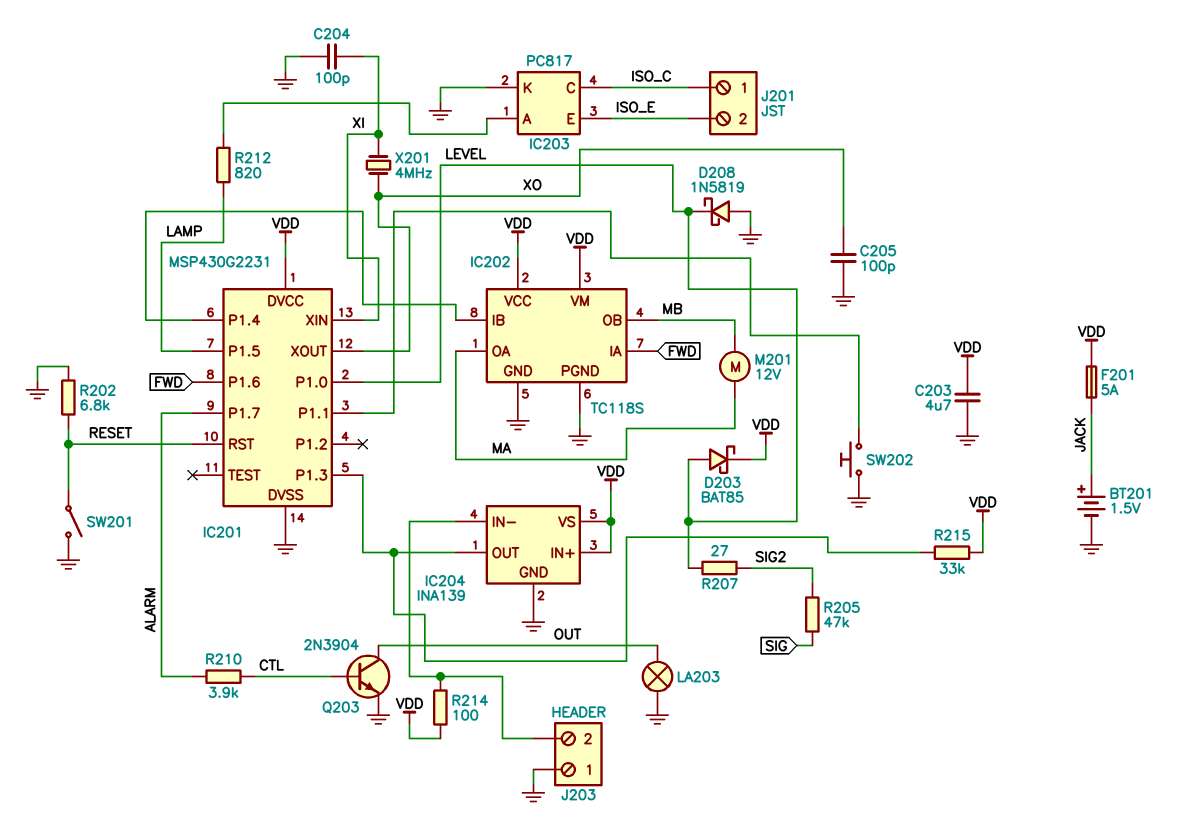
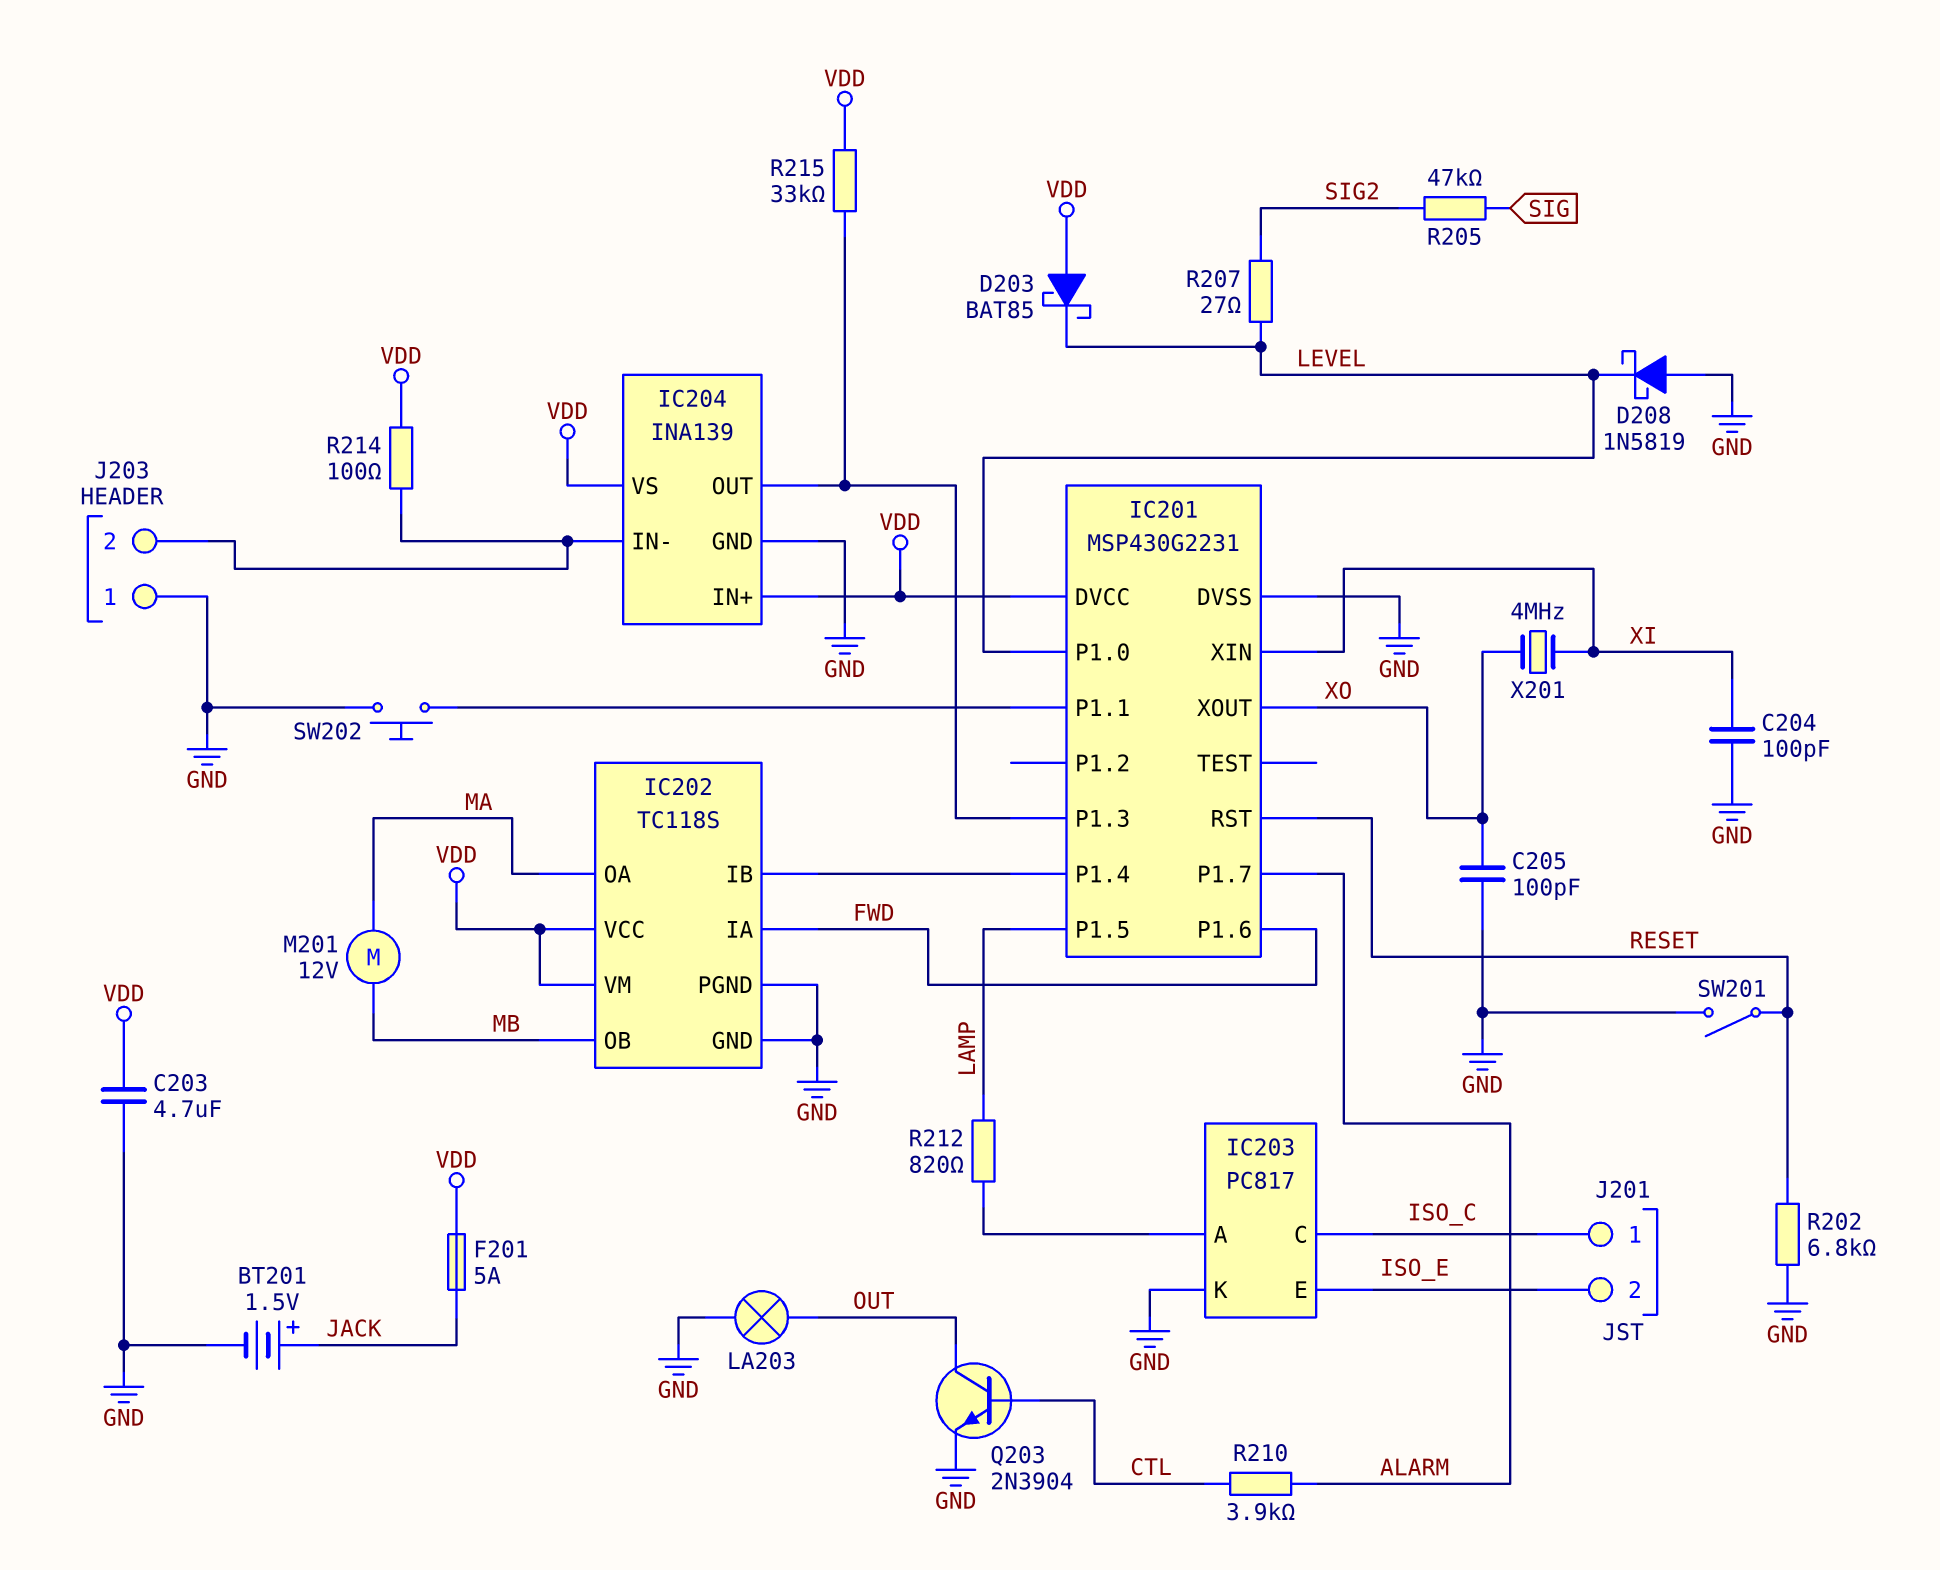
D203: schottky BAT85 (A LEVEL, K VDD) -> schottky BAT85 (A VDD, K LEVEL)

